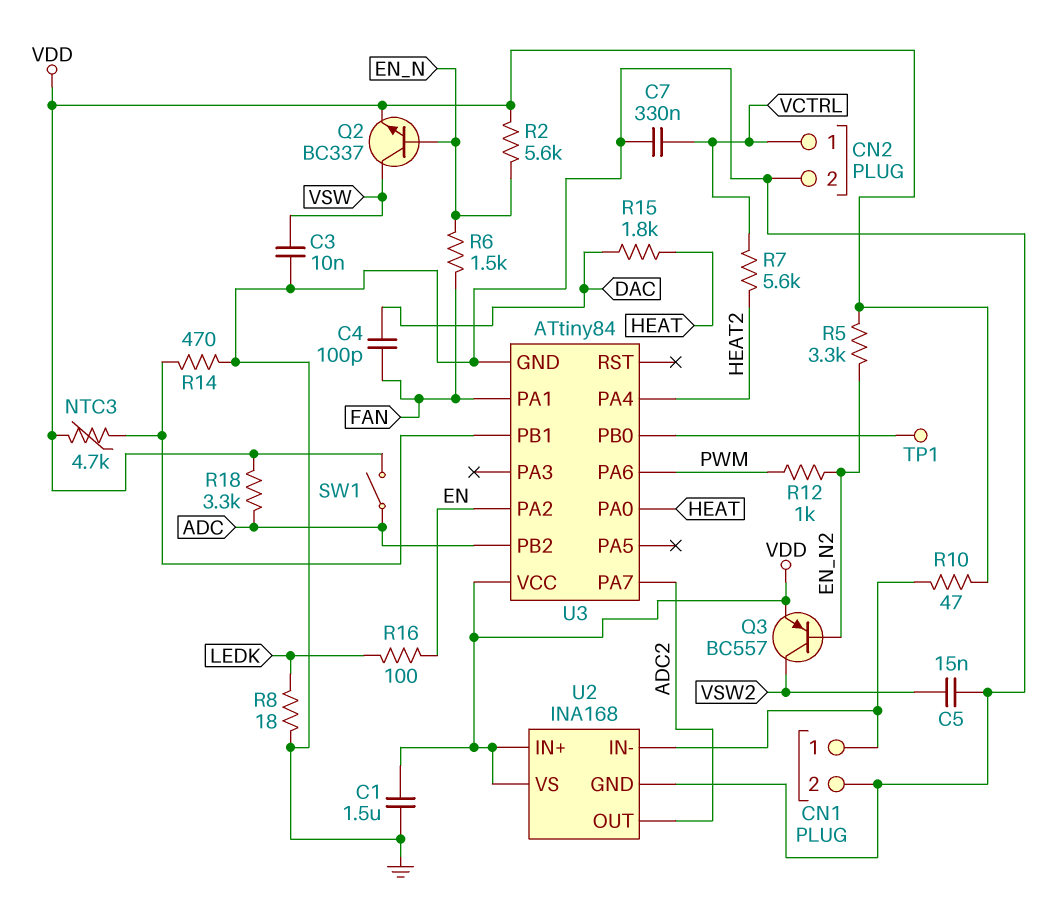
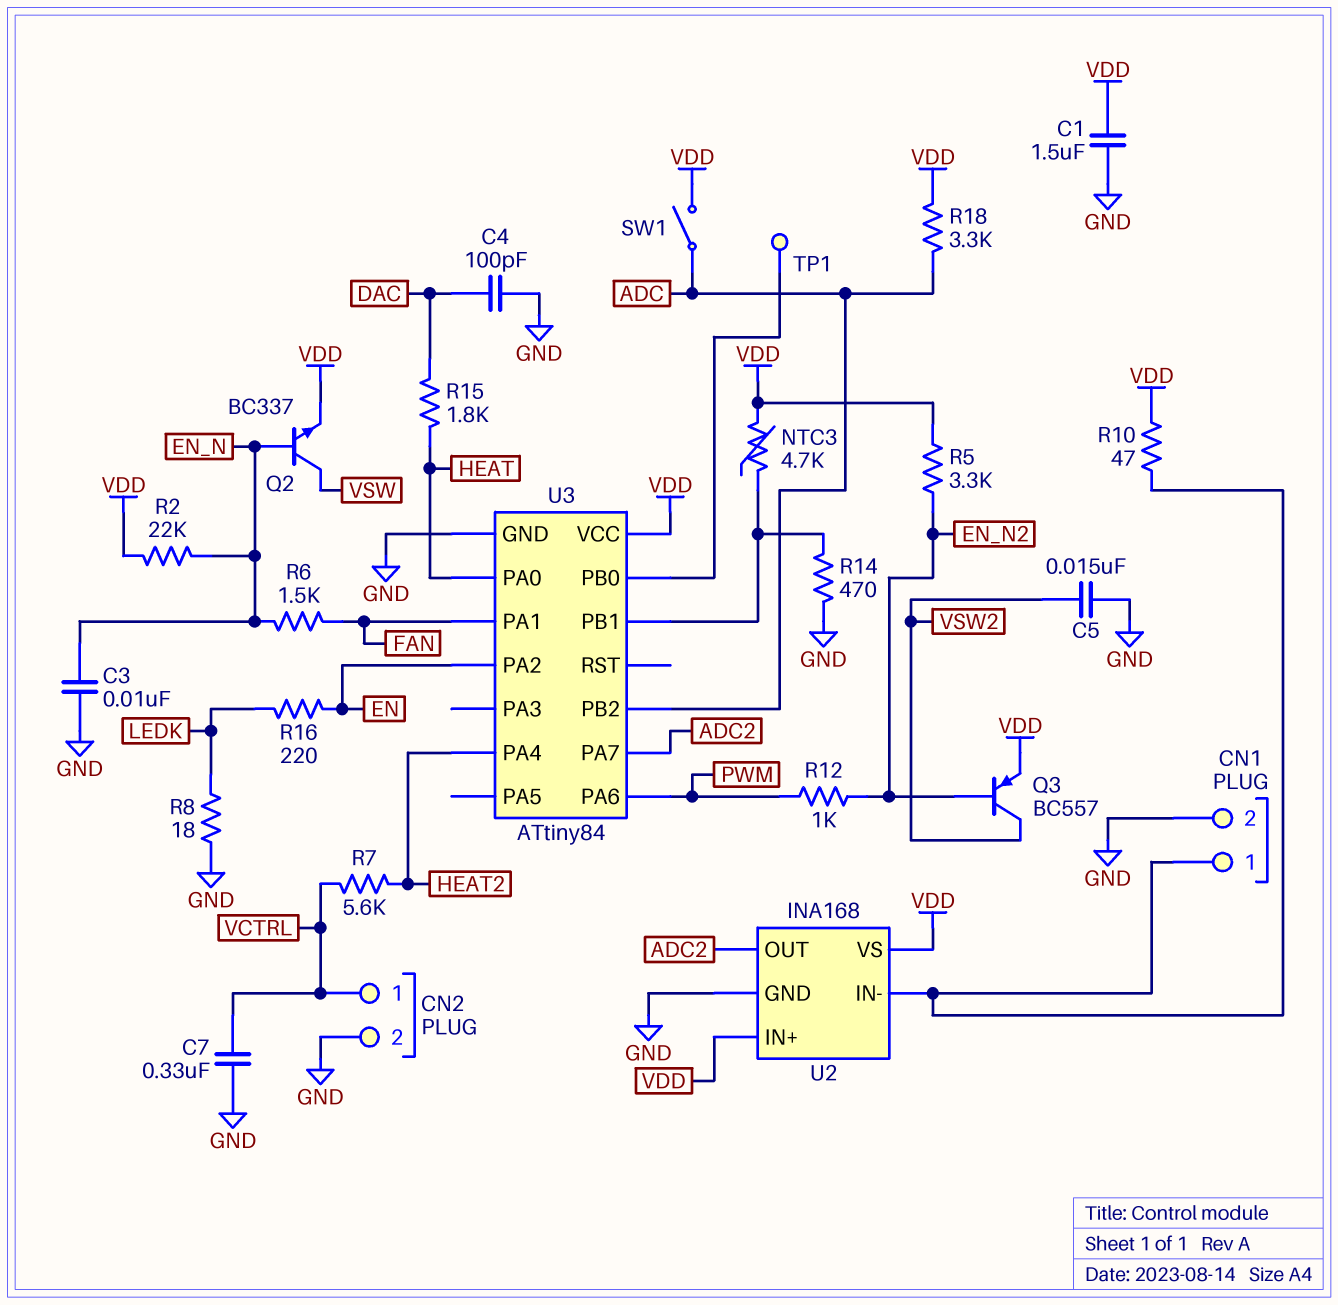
C3: 10nF (GND, VSW) -> 10nF (EN_N, GND)
C4: 100pF (DAC, FAN) -> 100pF (DAC, GND)
R2: 5.6k (EN_N, VDD) -> 22k (EN_N, VDD)
R16: 100 (EN, LEDK) -> 220 (EN, LEDK)

